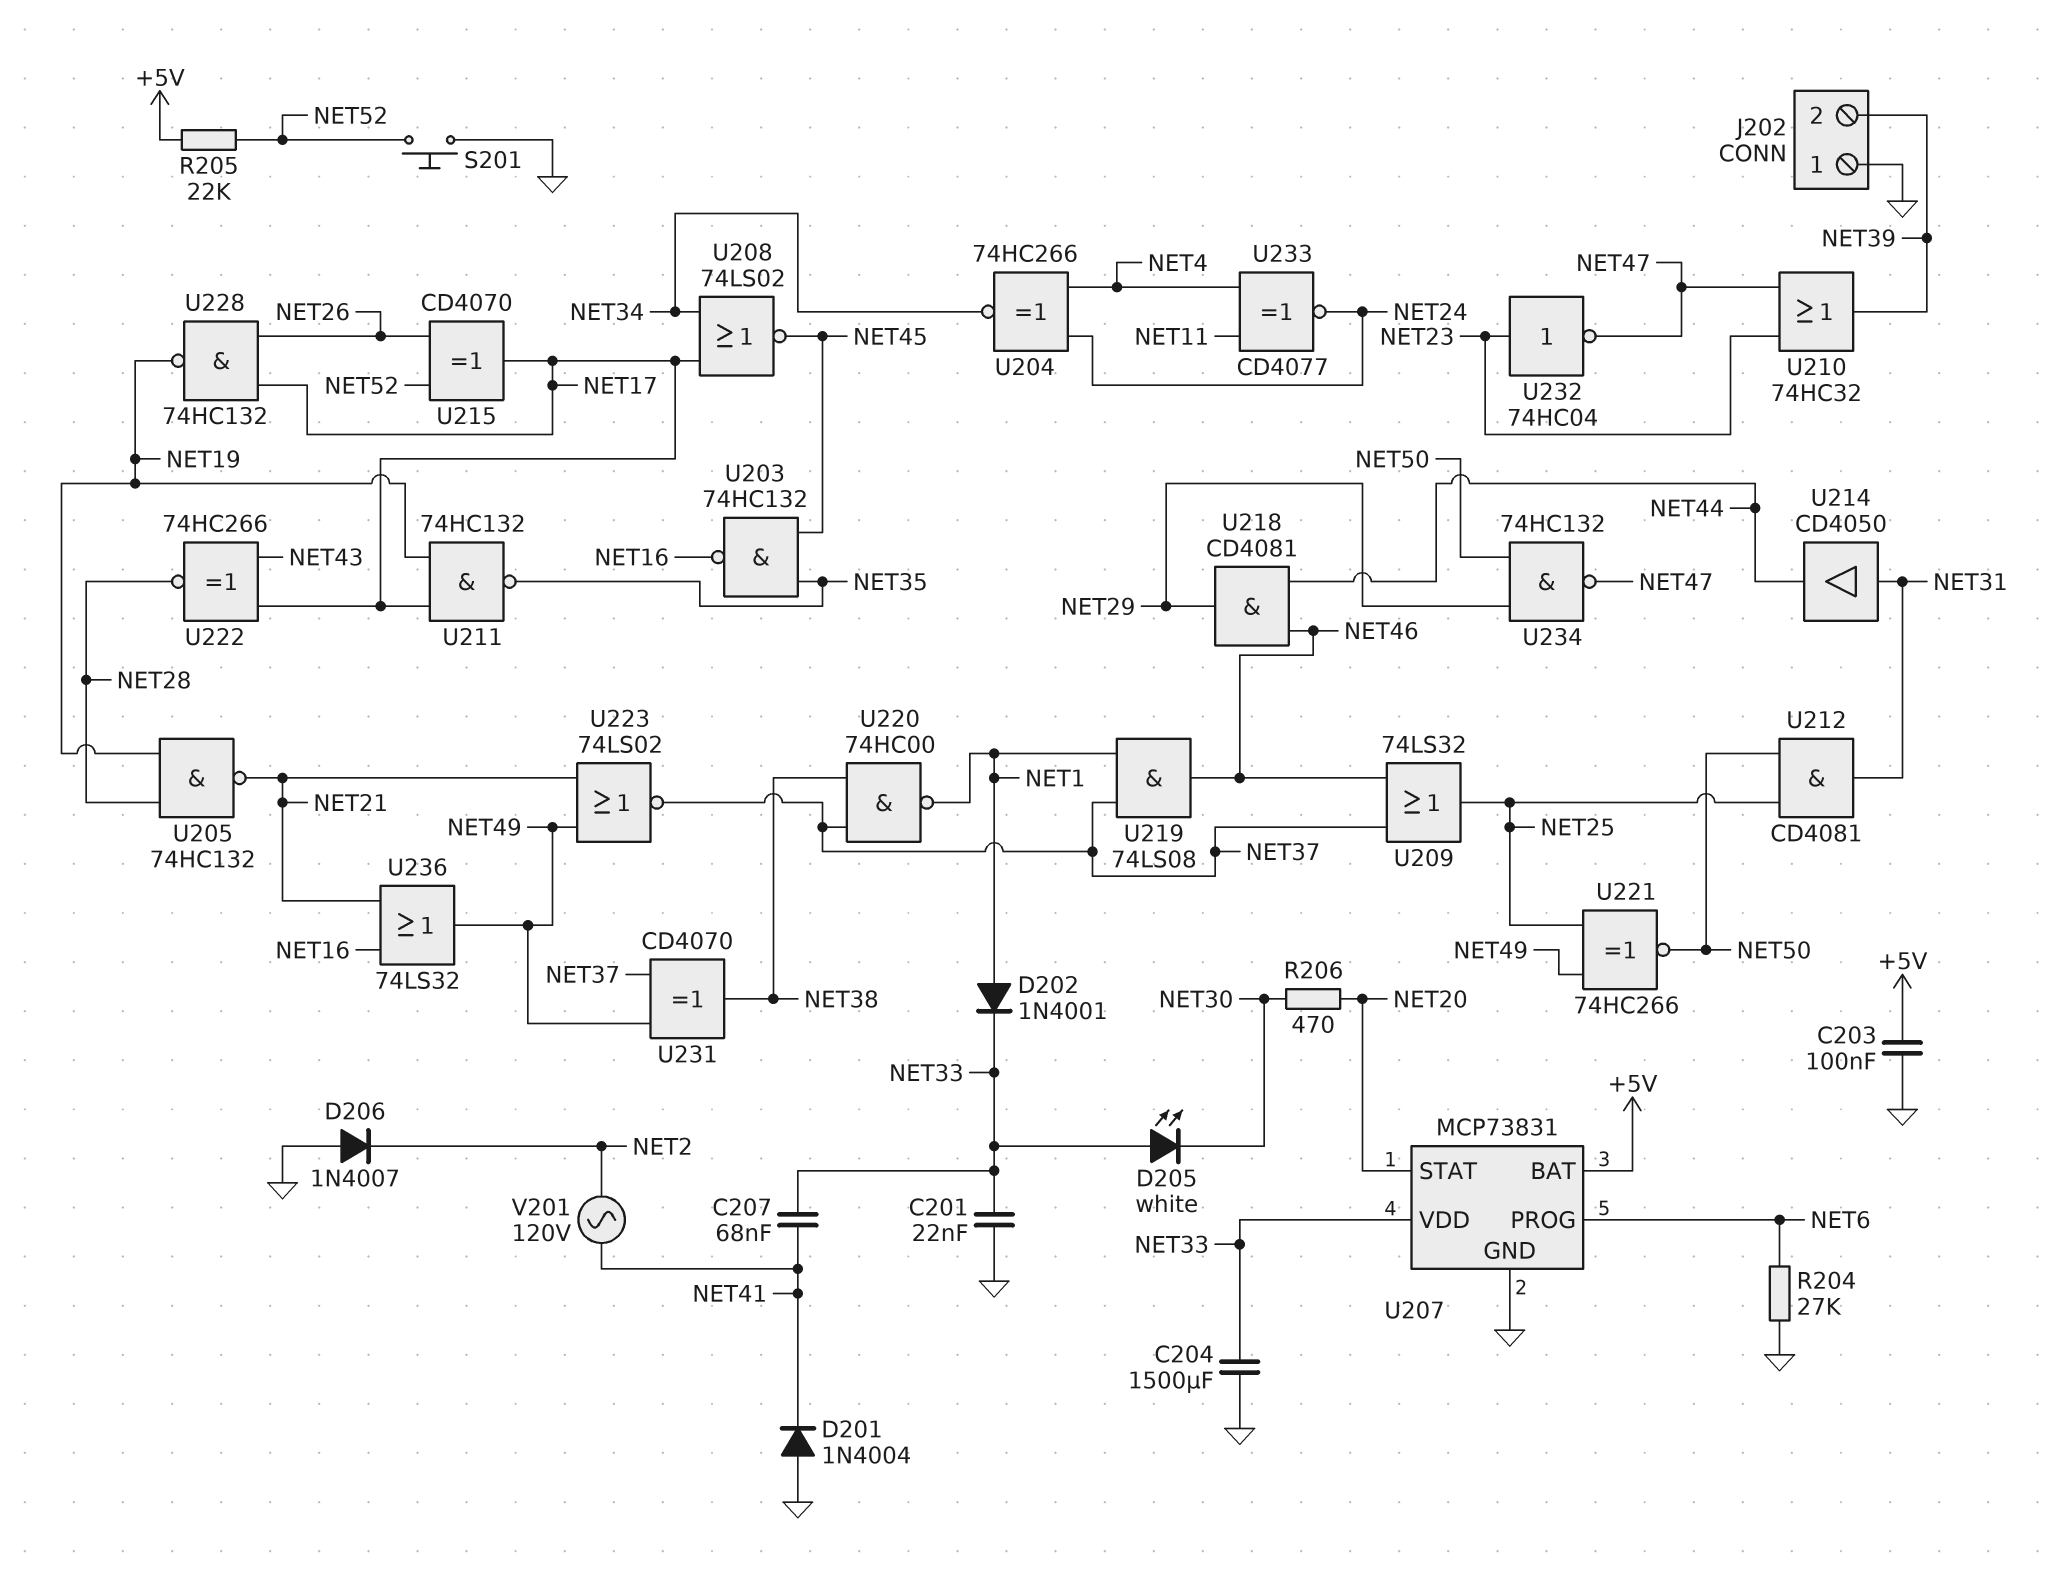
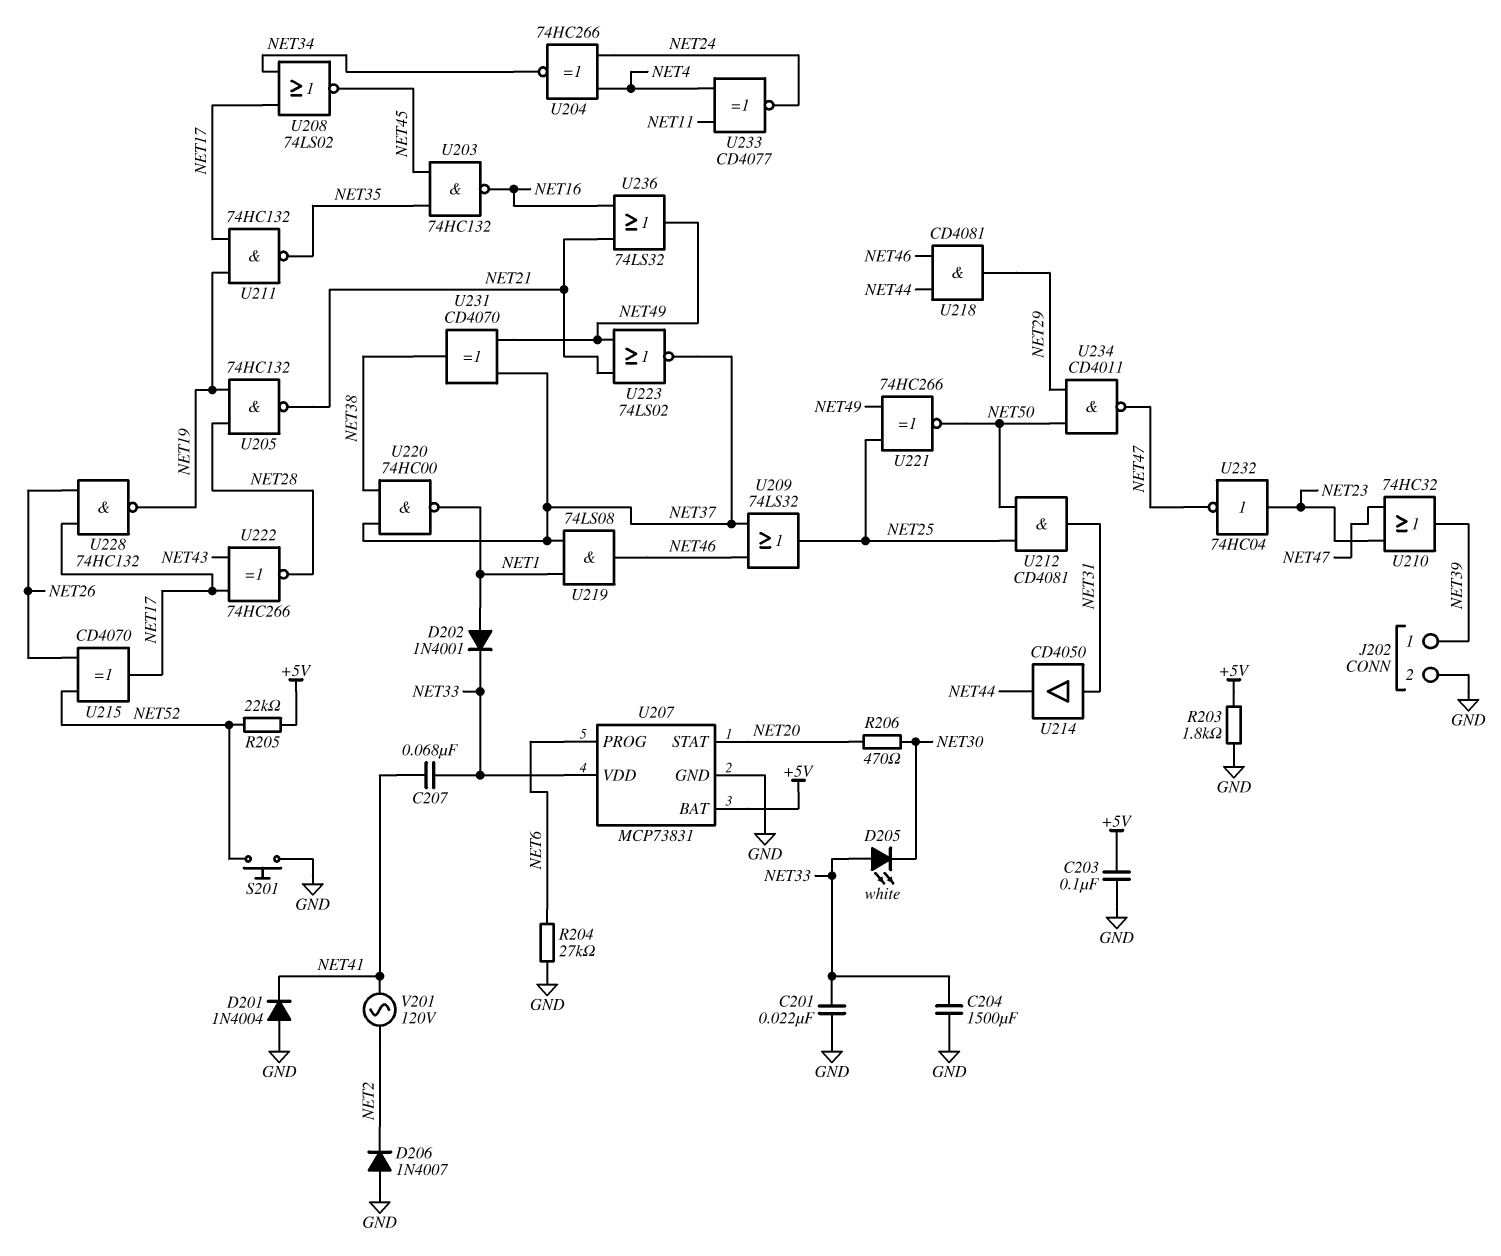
J202 pin 1: GND -> NET39
J202 pin 2: NET39 -> GND
R203: none -> 1.8k (+5V, GND)
U234: NAND 74HC132 (in NET29, in NET50, out NET47) -> NAND CD4011 (in NET29, in NET50, out NET47)

